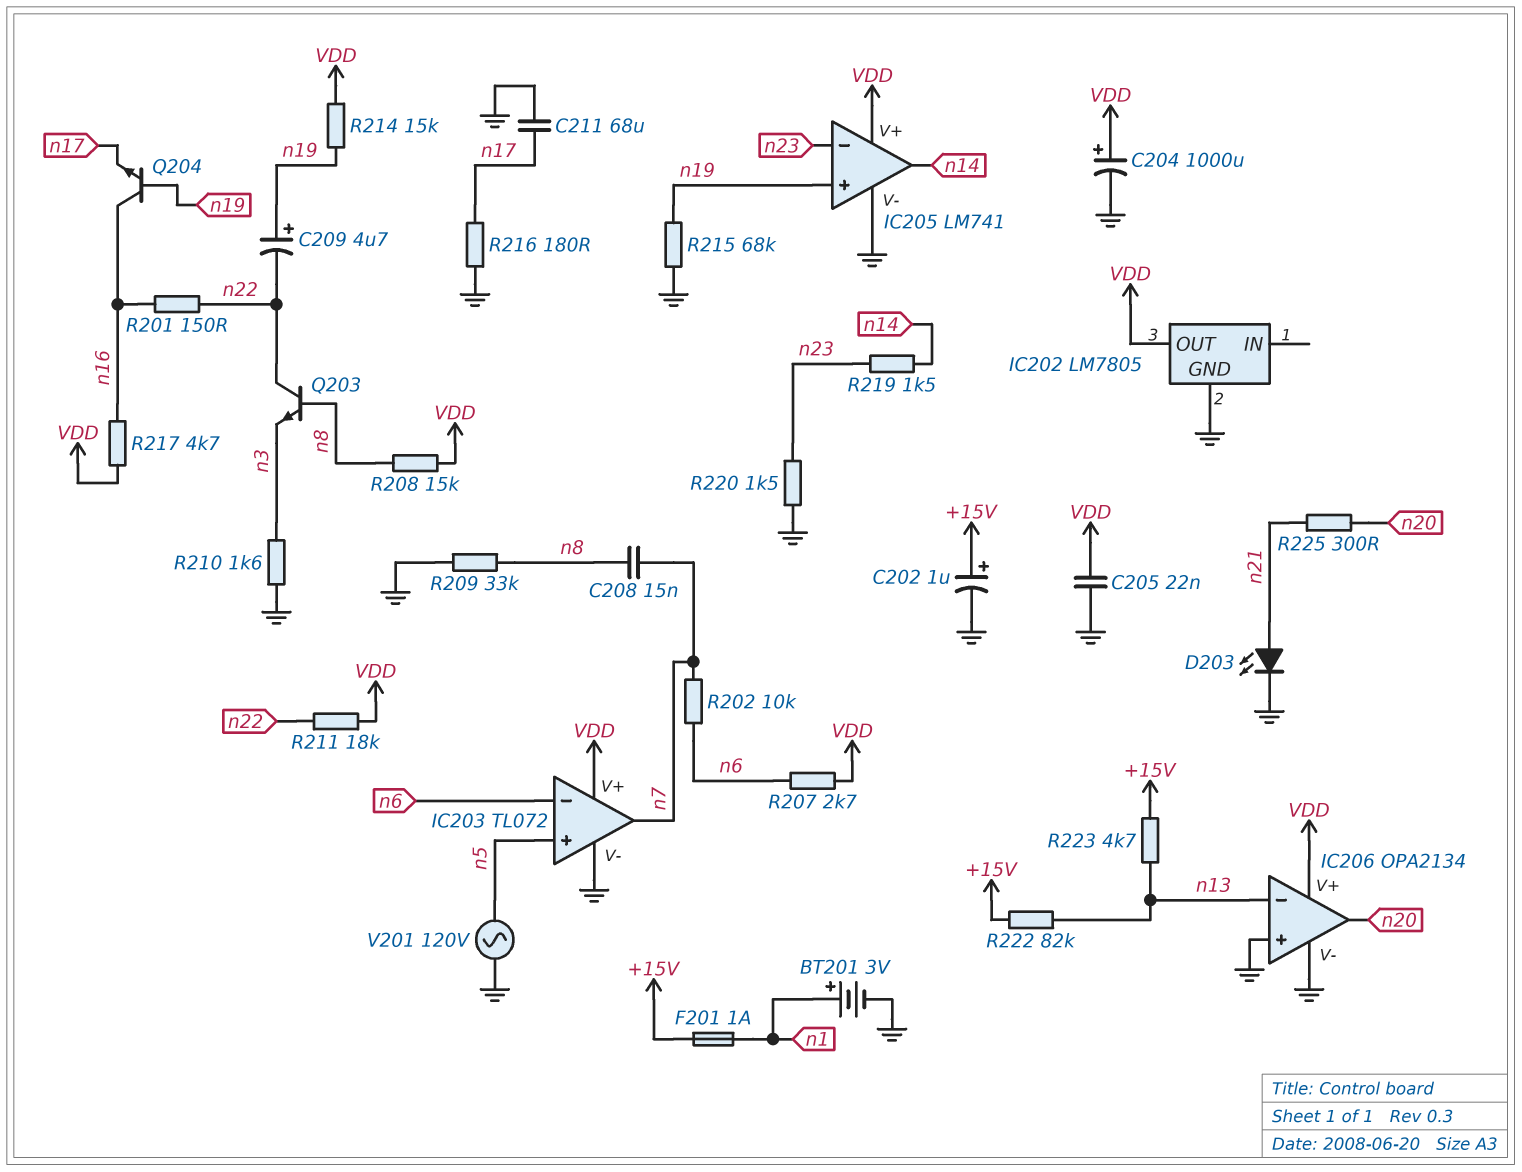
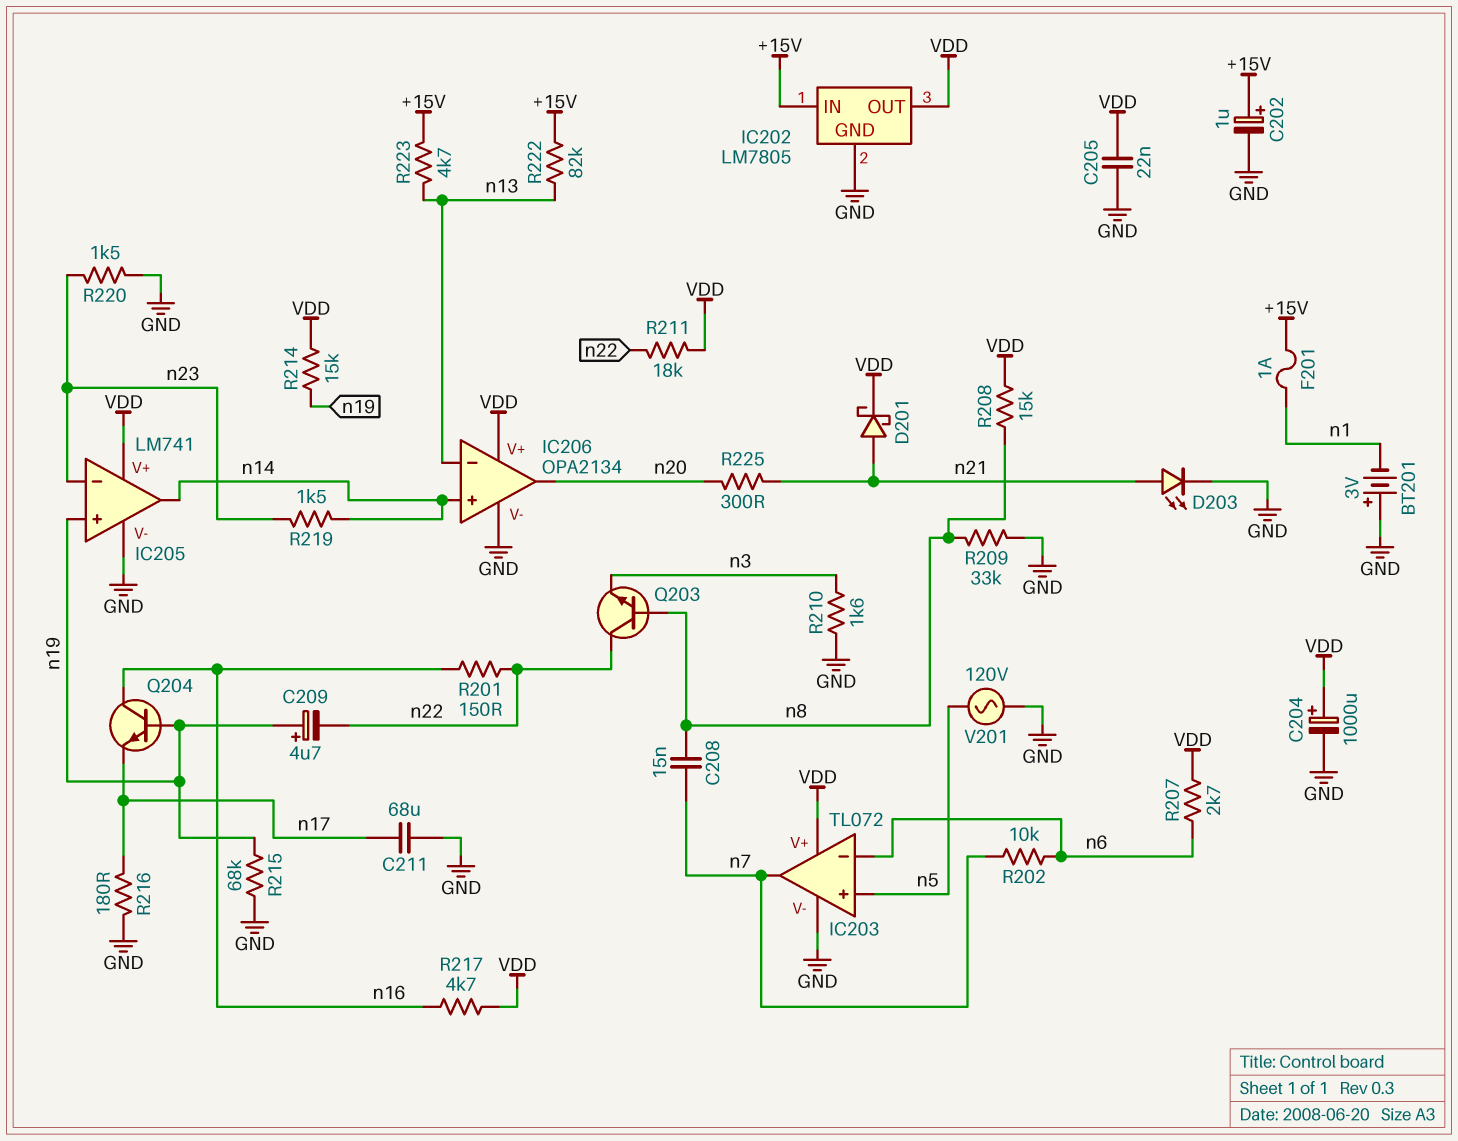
BT201: 3V (plus n1, minus GND) -> 3V (plus GND, minus n1)
D201: none -> schottky (A n21, K VDD)
IC202 pin IN: none -> +15V
IC206 pin in+: GND -> n14

